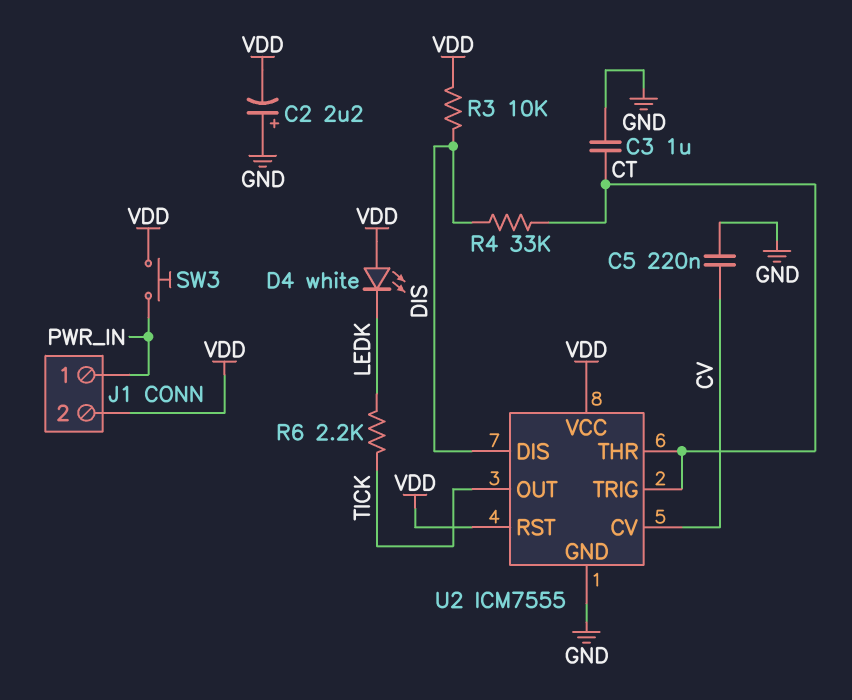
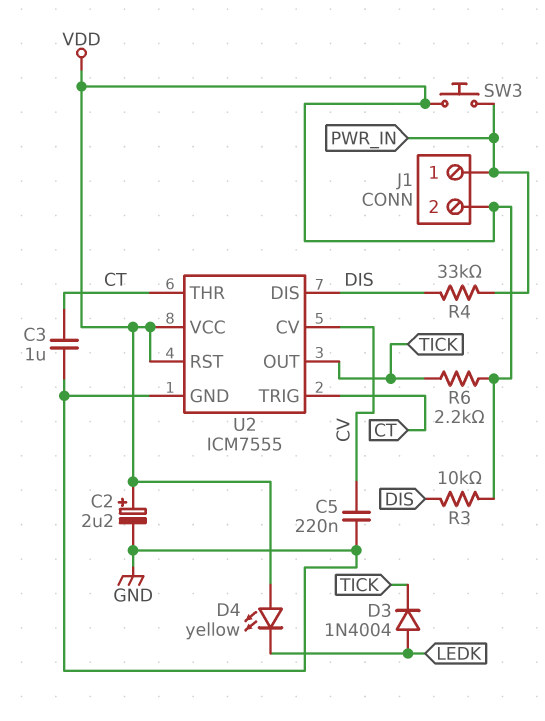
C2: 2.2uF (plus GND, minus VDD) -> 2.2uF (plus VDD, minus GND)
D3: none -> diode 1N4004 (A LEDK, K TICK)
D4: LED white (A VDD, K LEDK) -> LED yellow (A VDD, K LEDK)
R4: 33k (CT, DIS) -> 33k (DIS, PWR_IN)
R6: 2.2k (LEDK, TICK) -> 2.2k (TICK, VDD)

